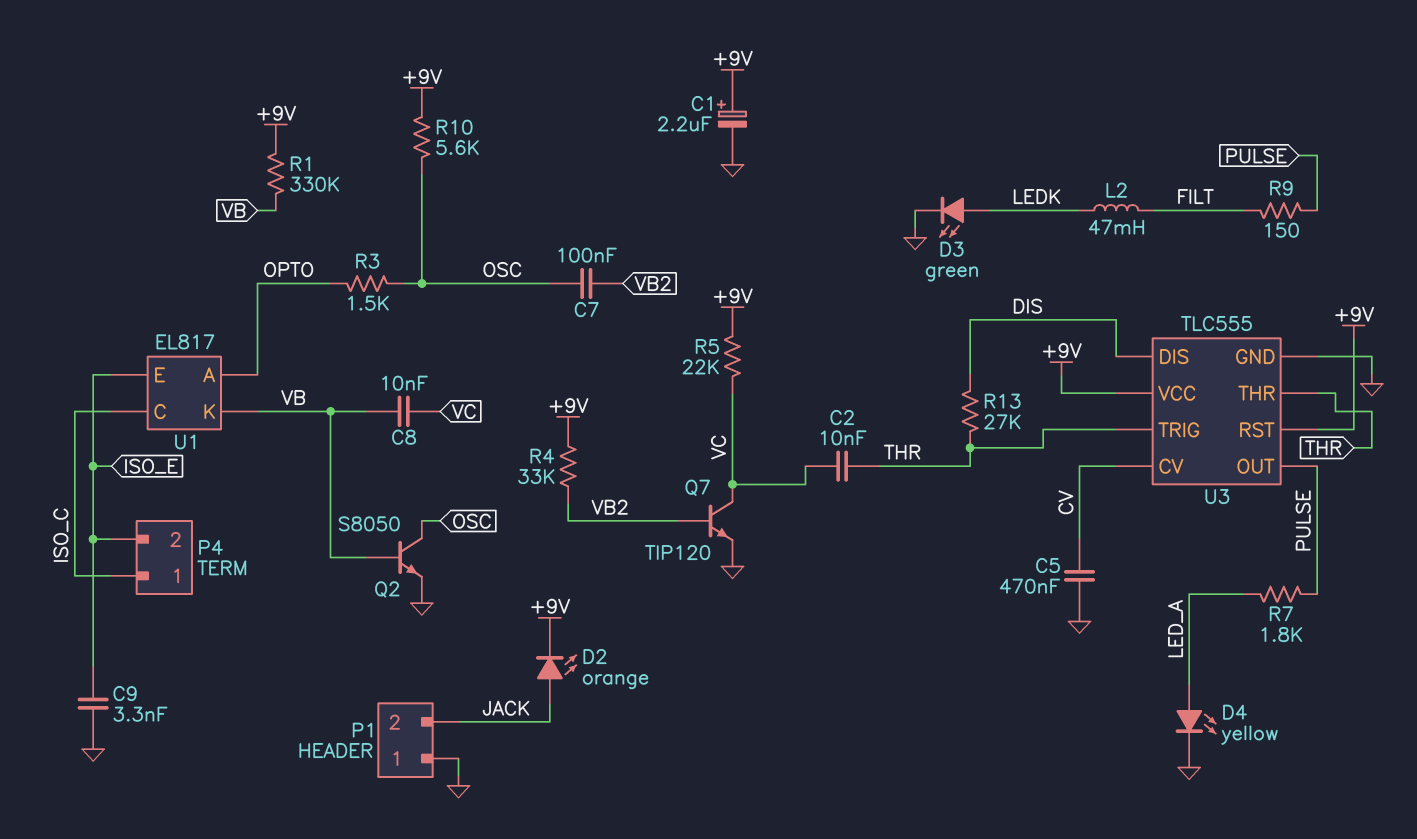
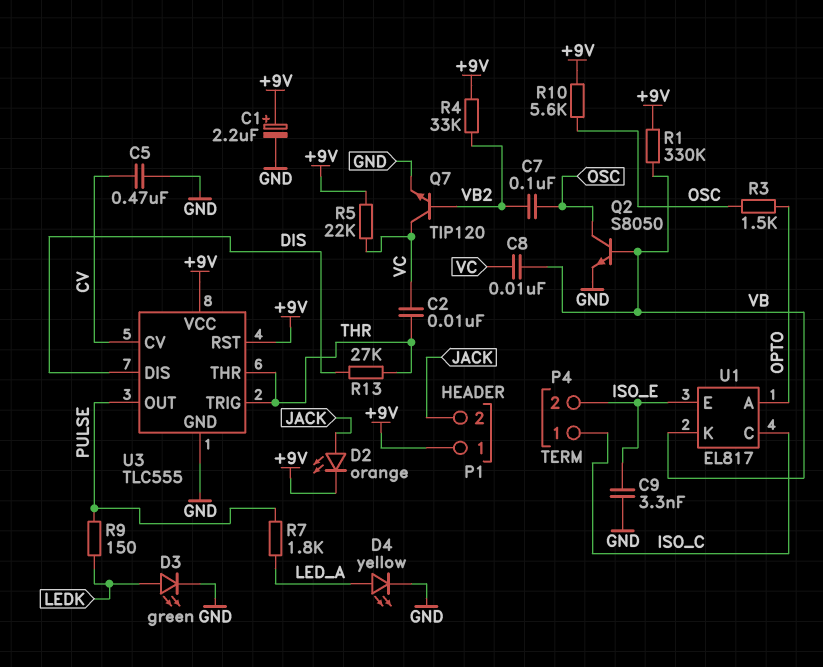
L2: 47mH (FILT, LEDK) -> none
P1 pin 1: GND -> +9V
R9: 150 (FILT, PULSE) -> 150 (LEDK, PULSE)

